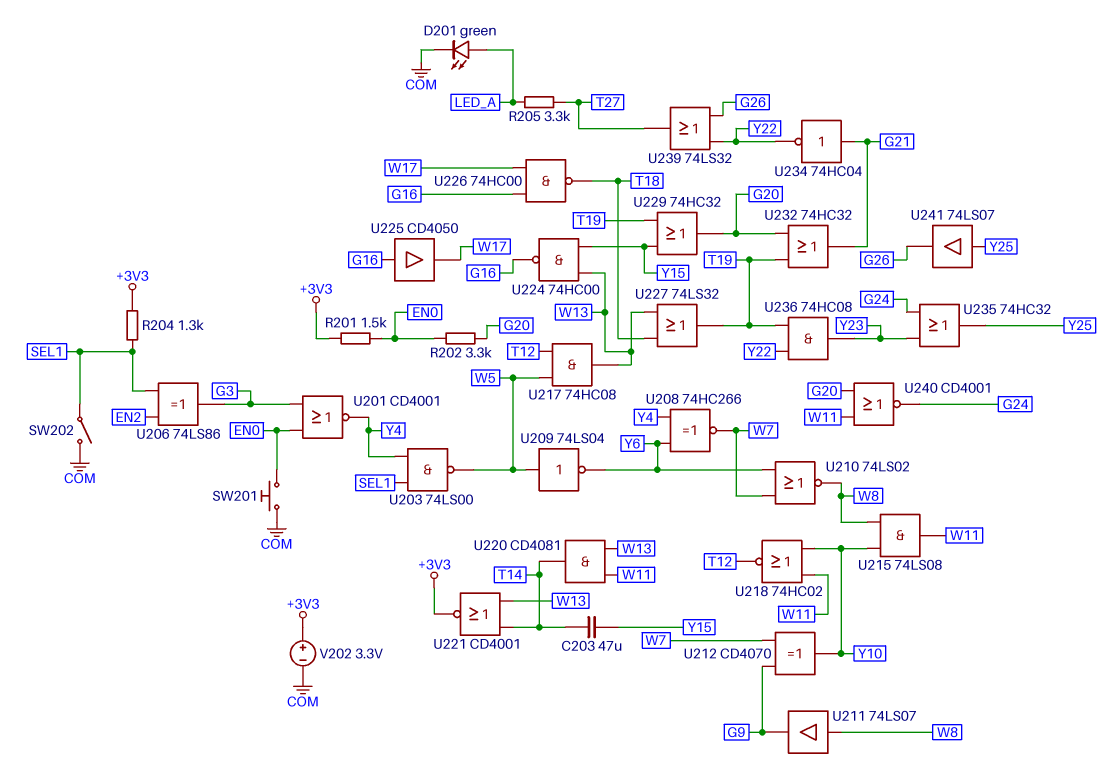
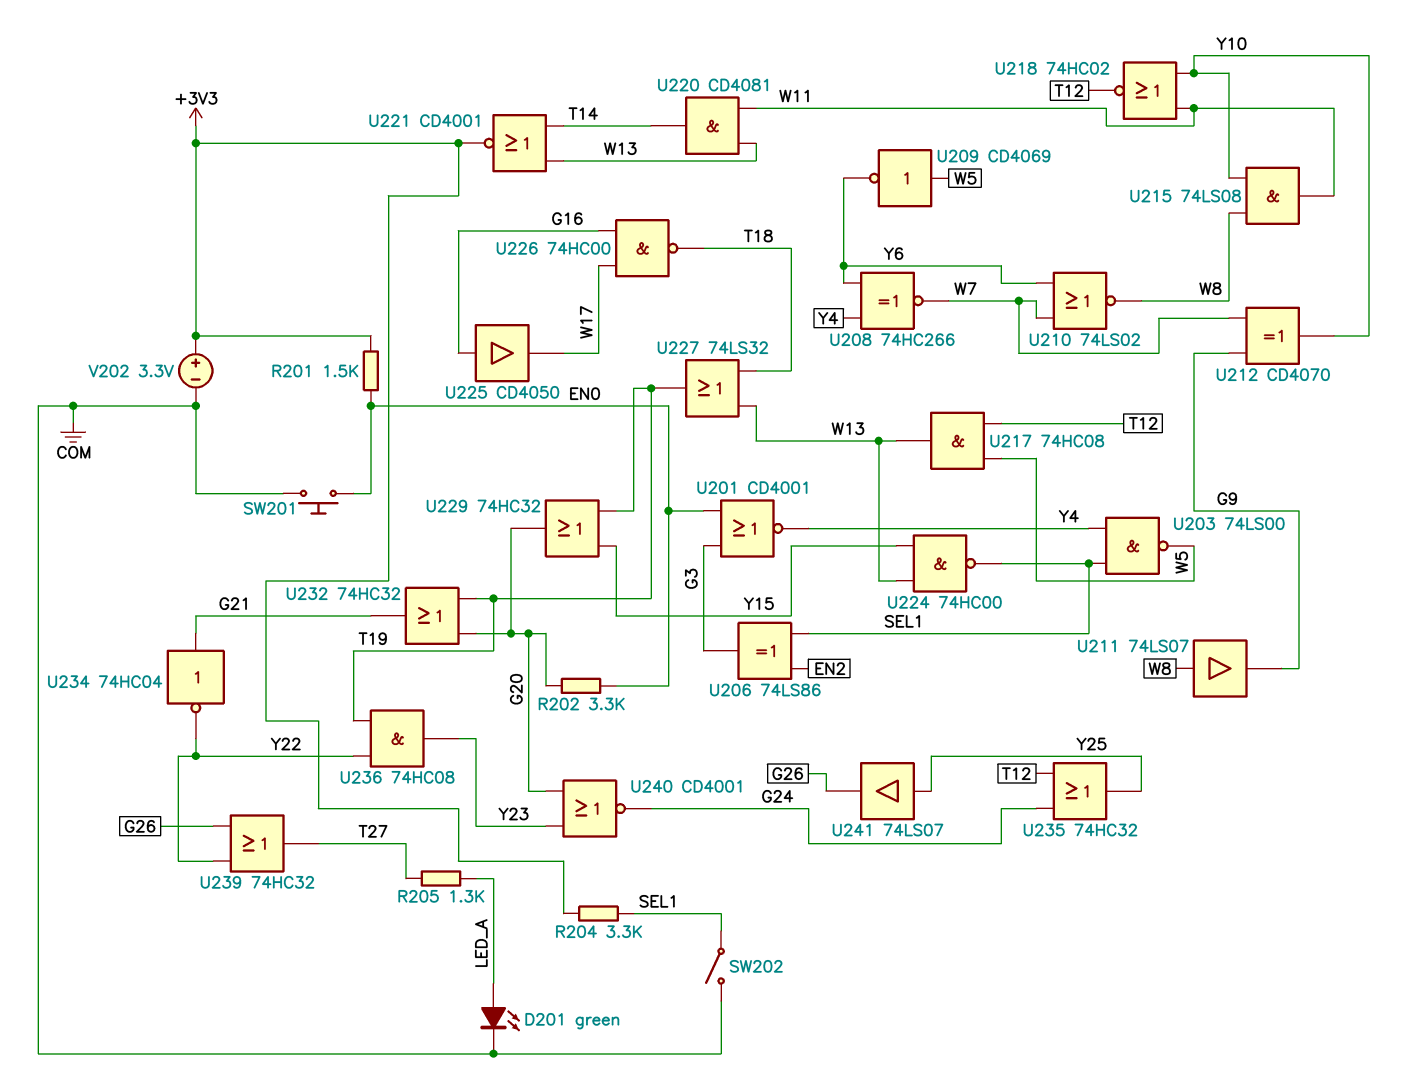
C203: 47uF (T14, Y15) -> none
R204: 1.3k (+3V3, SEL1) -> 3.3k (+3V3, SEL1)
R205: 3.3k (LED_A, T27) -> 1.3k (LED_A, T27)
U209: NOT 74LS04 (in W5, out Y6) -> NOT CD4069 (in W5, out Y6)
U224: NAND 74HC00 (in W13, in Y15, out G16) -> NAND 74HC00 (in W13, in Y15, out SEL1)
U235: OR 74HC32 (in G24, in Y23, out Y25) -> OR 74HC32 (in G24, in T12, out Y25)
U239: OR 74LS32 (in G26, in Y22, out T27) -> OR 74HC32 (in G26, in Y22, out T27)
U240: NOR CD4001 (in G20, in W11, out G24) -> NOR CD4001 (in G20, in Y23, out G24)

